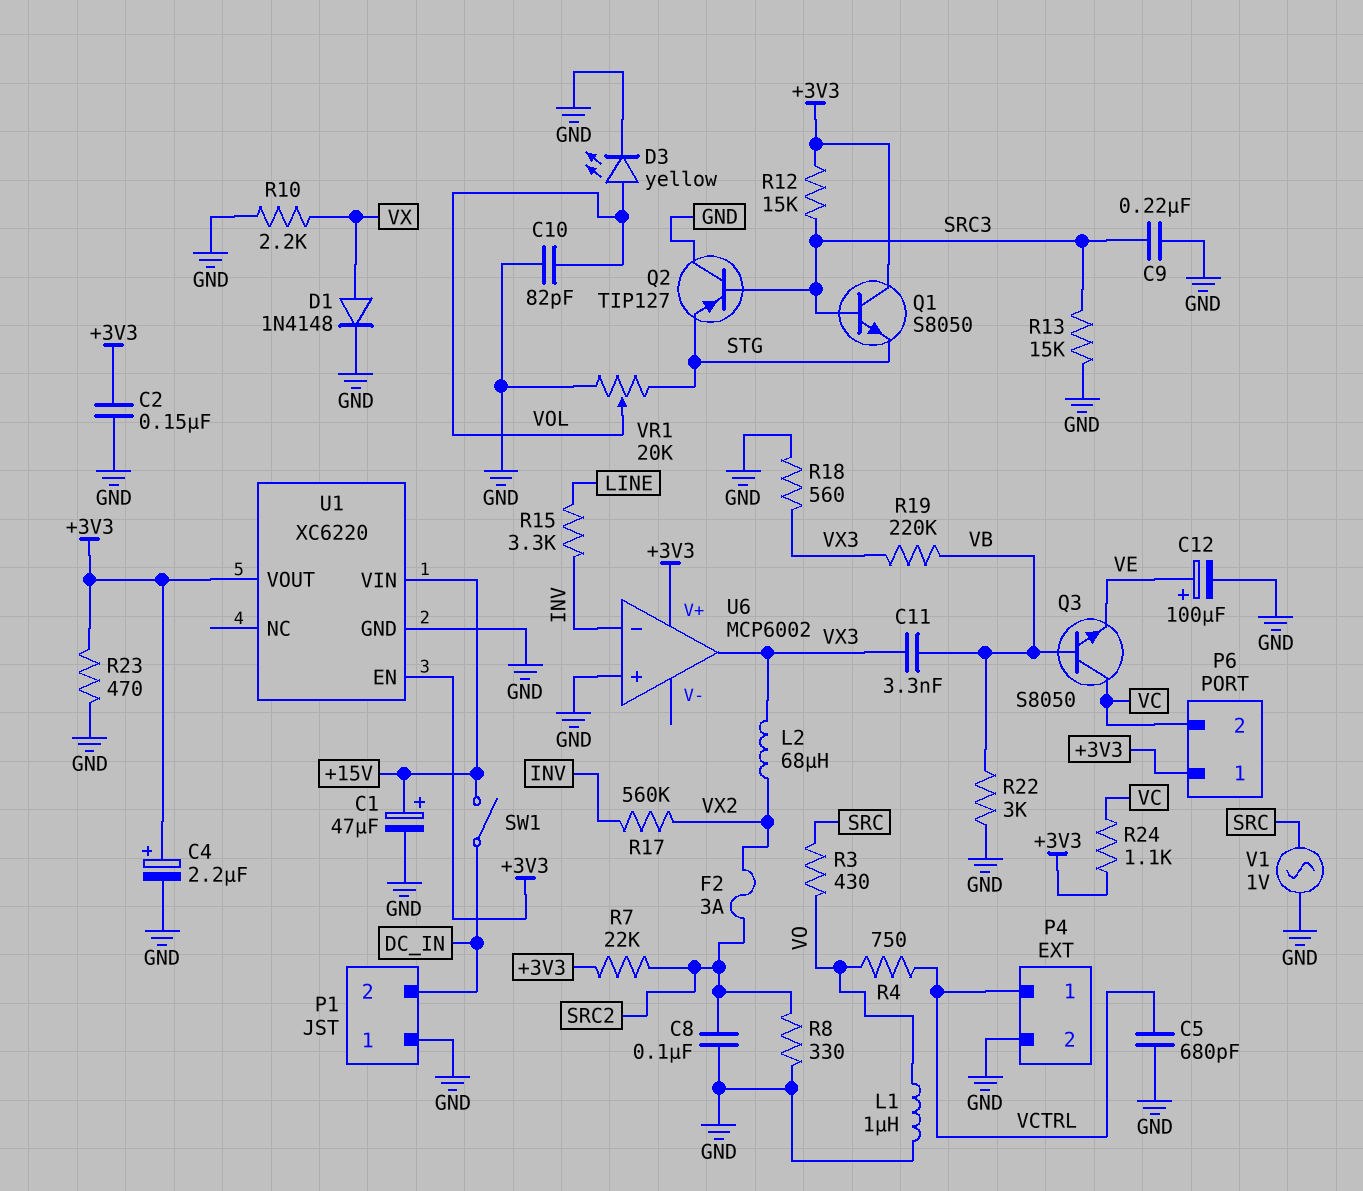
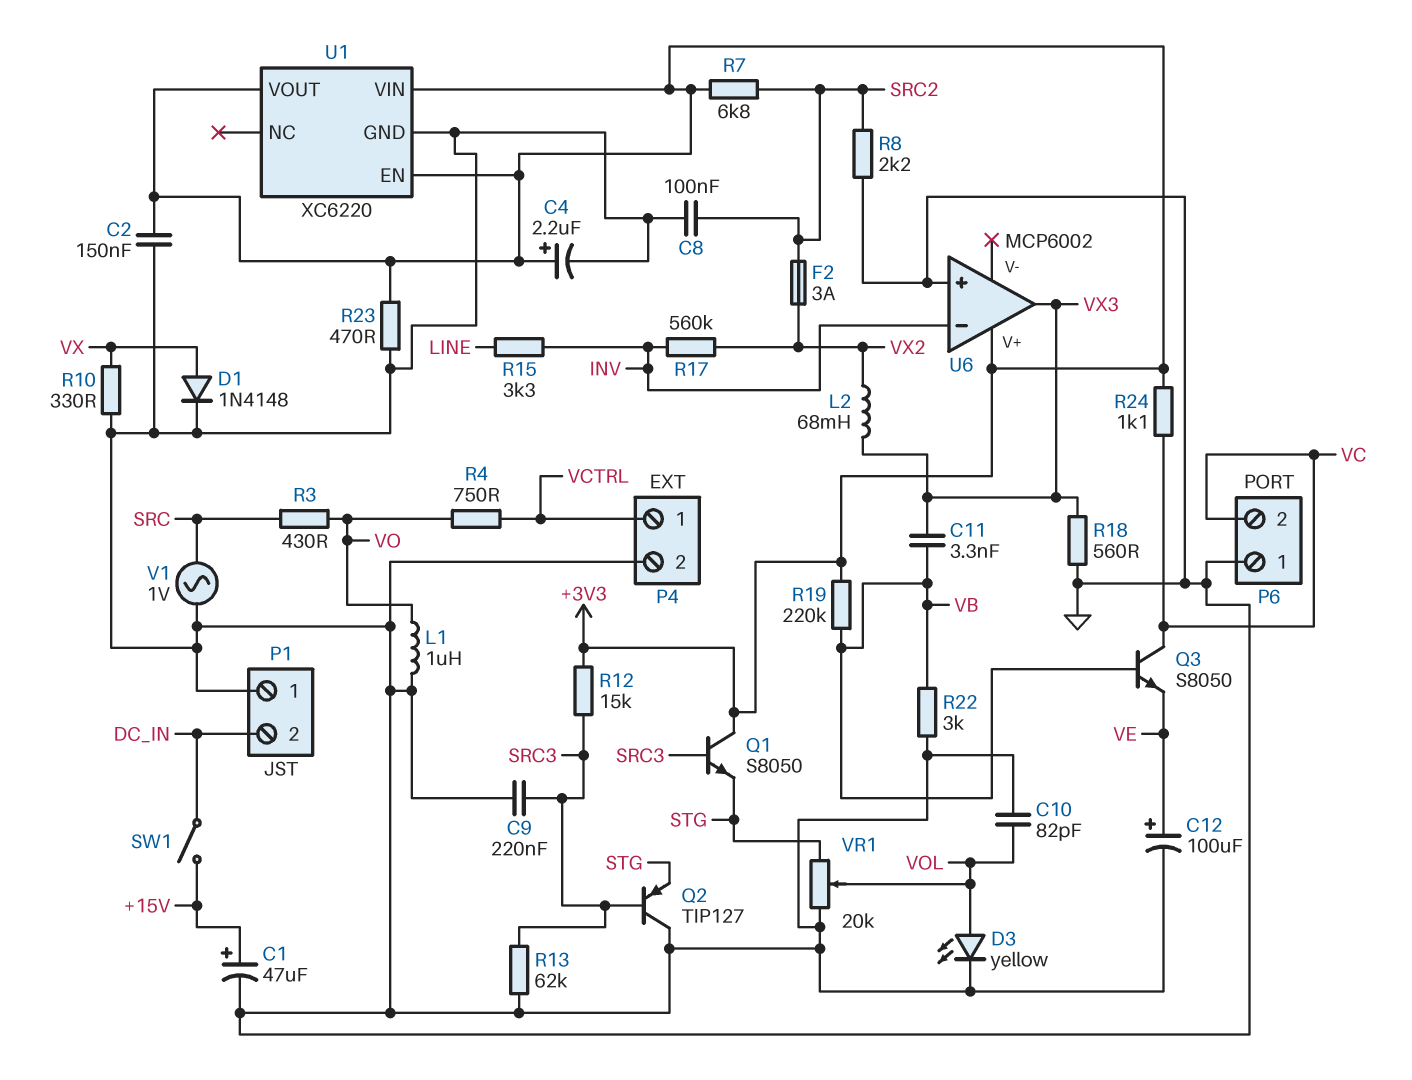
C5: 680pF (GND, VCTRL) -> none
L2: 68uH (VX2, VX3) -> 68mH (VX2, VX3)
P6 pin 1: +3V3 -> GND
R7: 22k (+3V3, SRC2) -> 6.8k (+3V3, SRC2)
R8: 330 (GND, SRC2) -> 2.2k (GND, SRC2)
R10: 2.2k (GND, VX) -> 330 (GND, VX)
R13: 15k (GND, SRC3) -> 62k (GND, SRC3)
R19: 220k (VB, VX3) -> 220k (+3V3, VB)
U1 pin VIN: +15V -> +3V3

